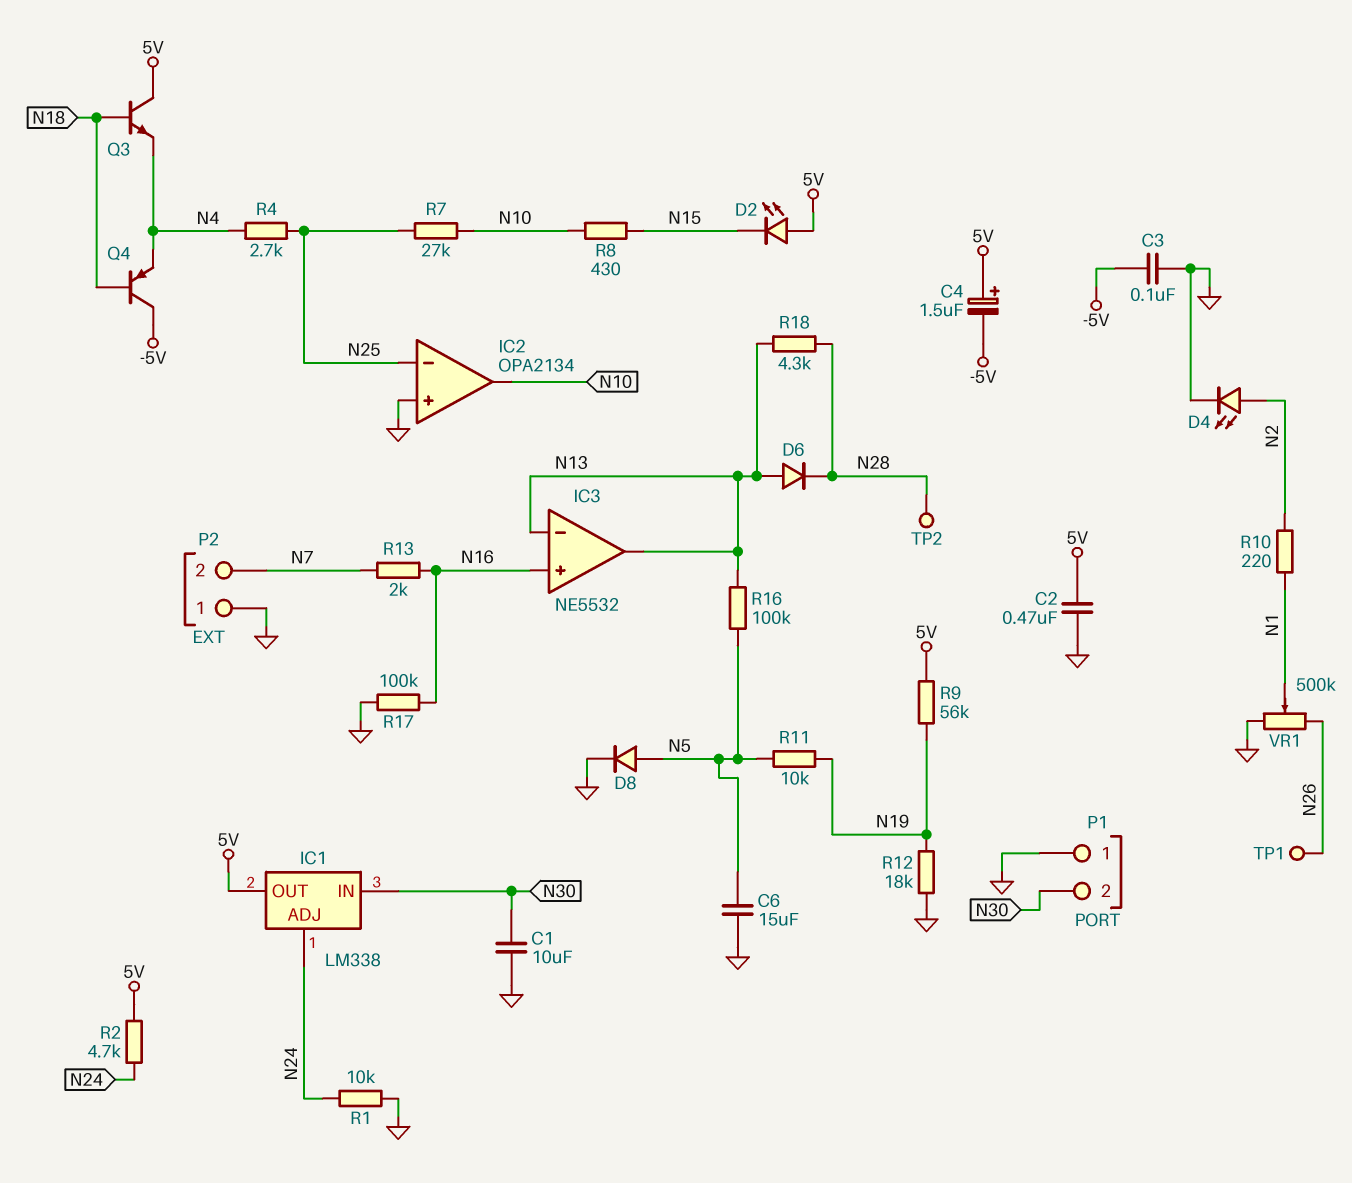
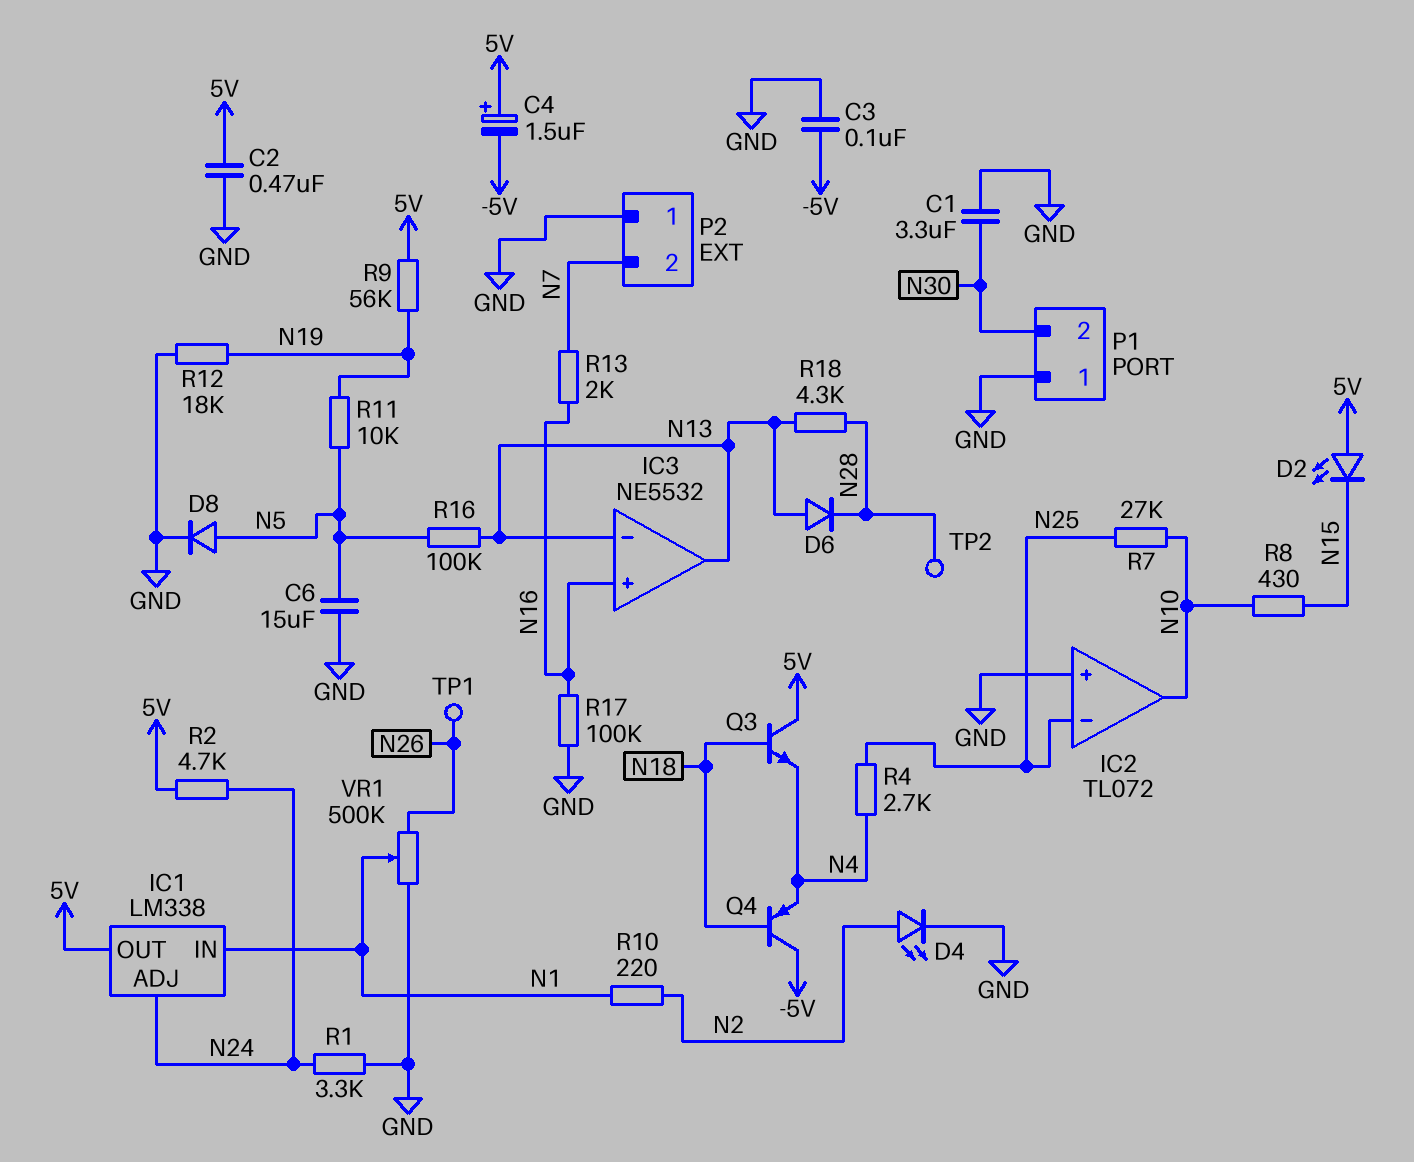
C1: 10uF (GND, N30) -> 3.3uF (GND, N30)
IC1 pin IN: N30 -> N1
IC2: OPA2134 -> TL072
R1: 10k (GND, N24) -> 3.3k (GND, N24)

